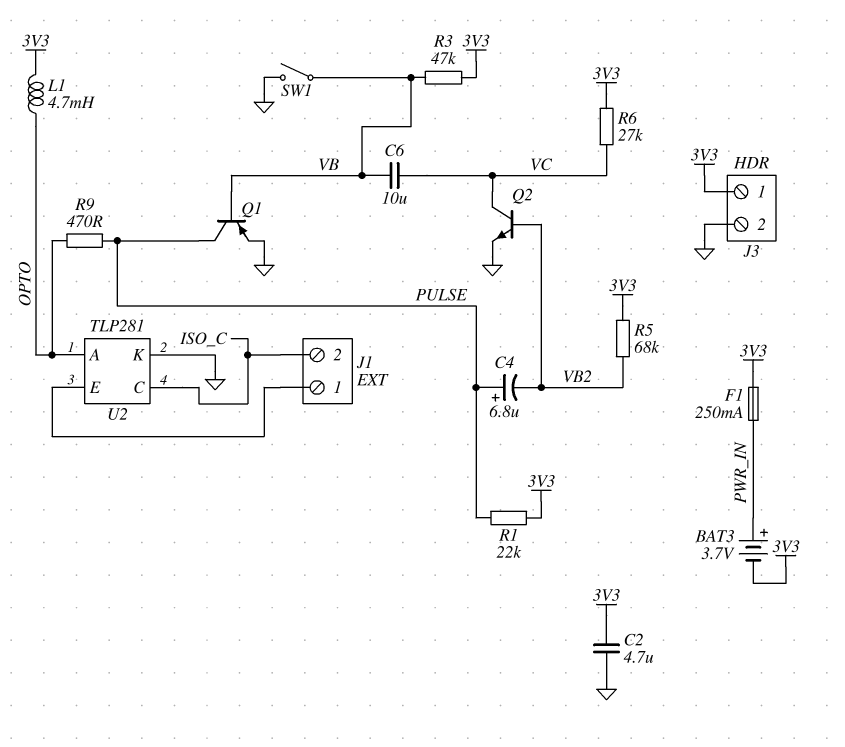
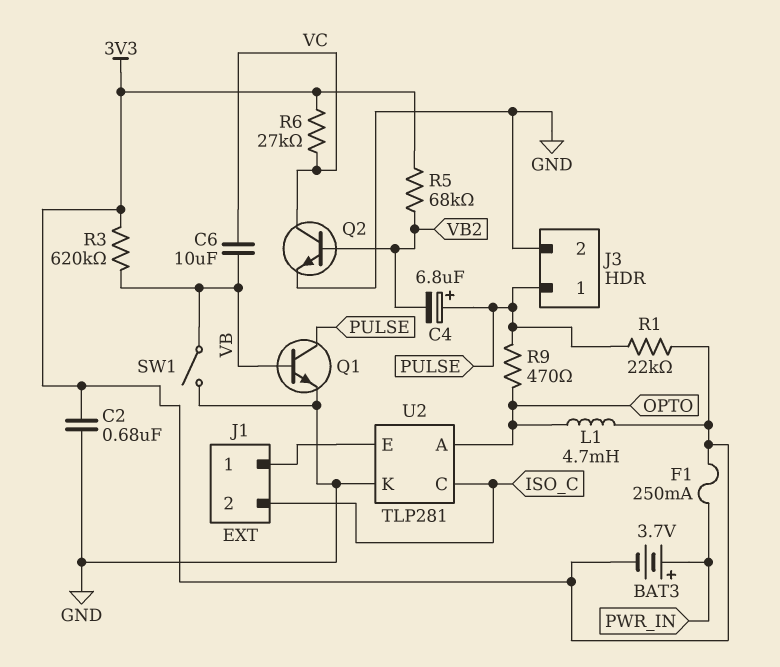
C2: 4.7uF (3V3, GND) -> 680nF (3V3, GND)
J3 pin 1: 3V3 -> PULSE
Q1: PNP (B VB, C PULSE, E GND) -> NPN (B VB, C PULSE, E GND)
R3: 47k (3V3, VB) -> 620k (3V3, VB)

